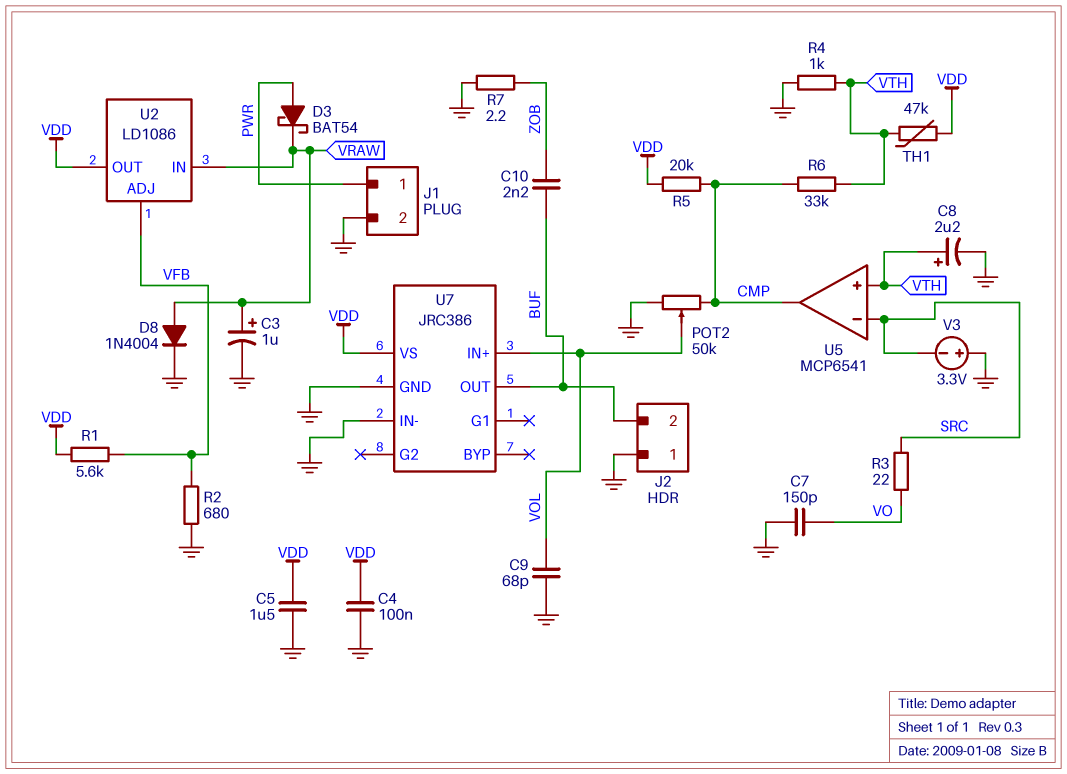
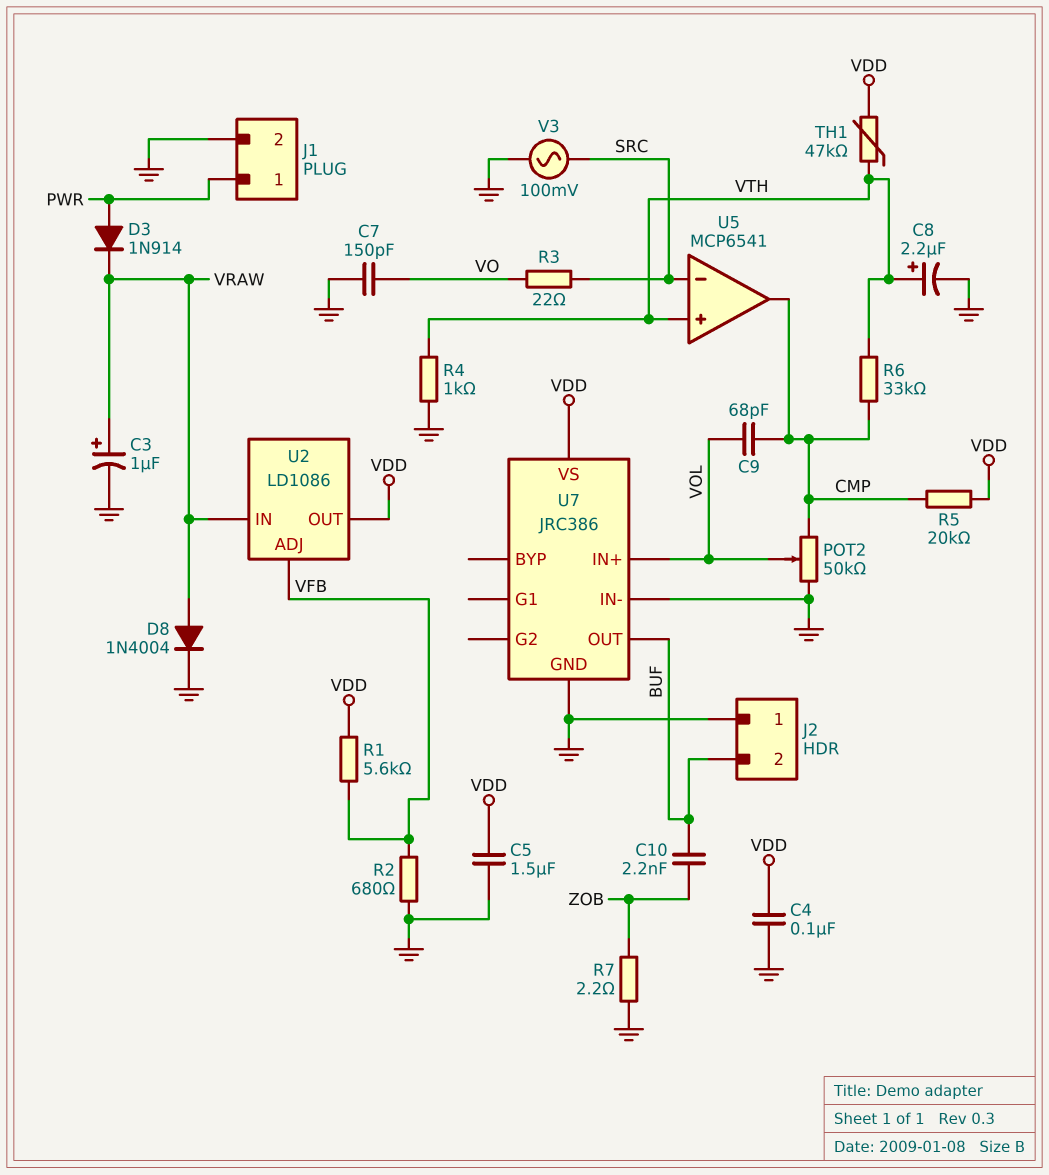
C9: 68pF (GND, VOL) -> 68pF (CMP, VOL)
D3: schottky BAT54 (A PWR, K VRAW) -> diode 1N914 (A PWR, K VRAW)
V3: 3.3V (plus GND, minus SRC) -> AC 100mV (GND, SRC)

